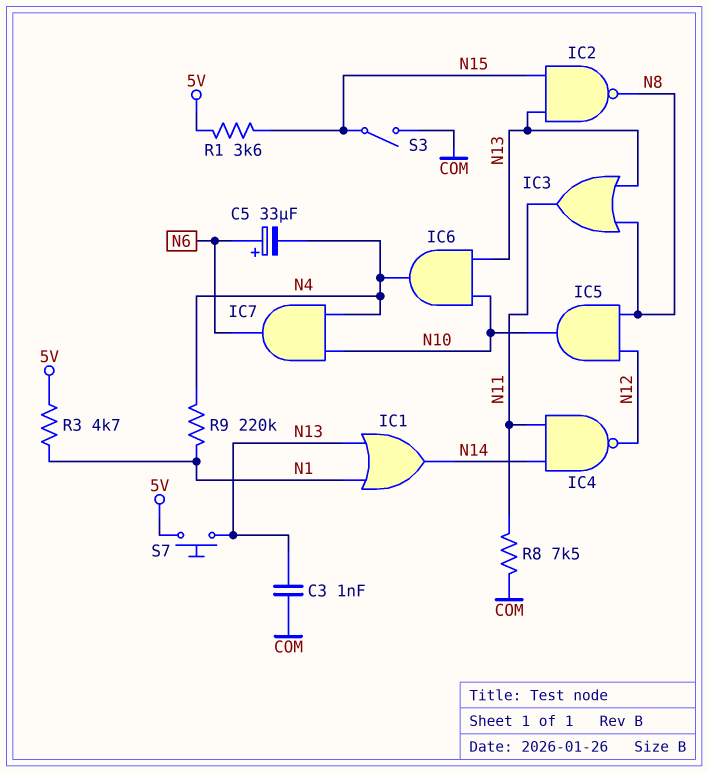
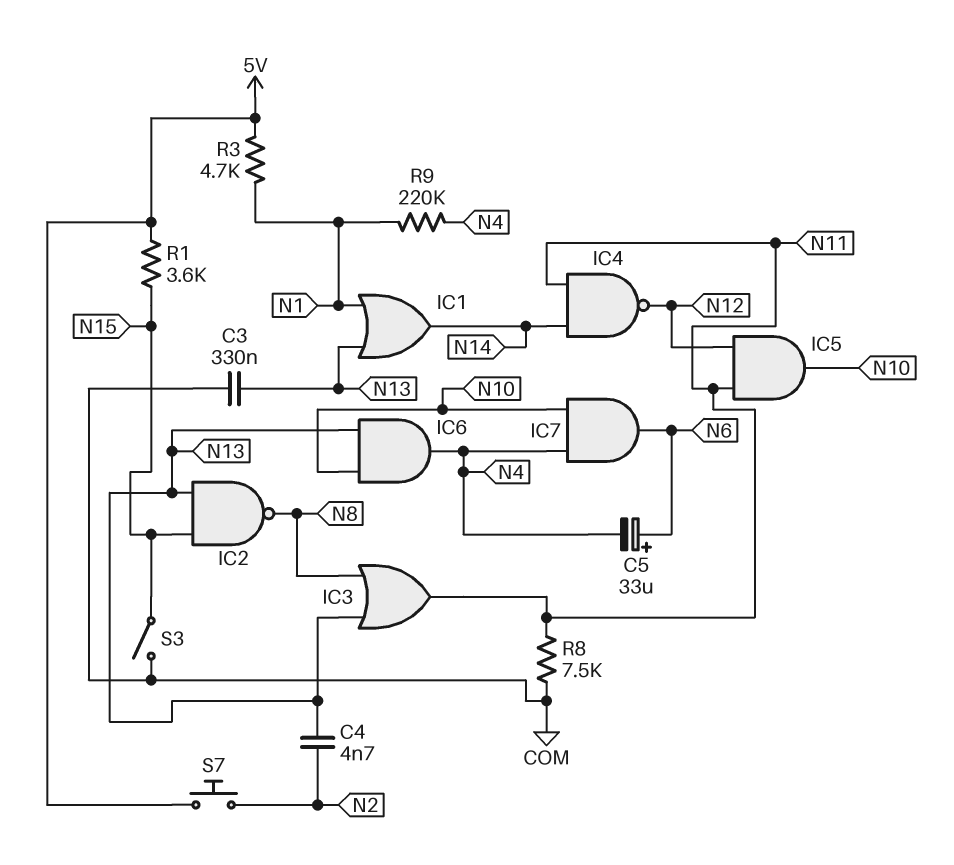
C3: 1nF (COM, N13) -> 330nF (COM, N13)
C4: none -> 4.7nF (N2, N13)
IC5: AND (in N8, in N12, out N10) -> AND (in N11, in N12, out N10)
S7: button (5V, N13) -> button (5V, N2)

